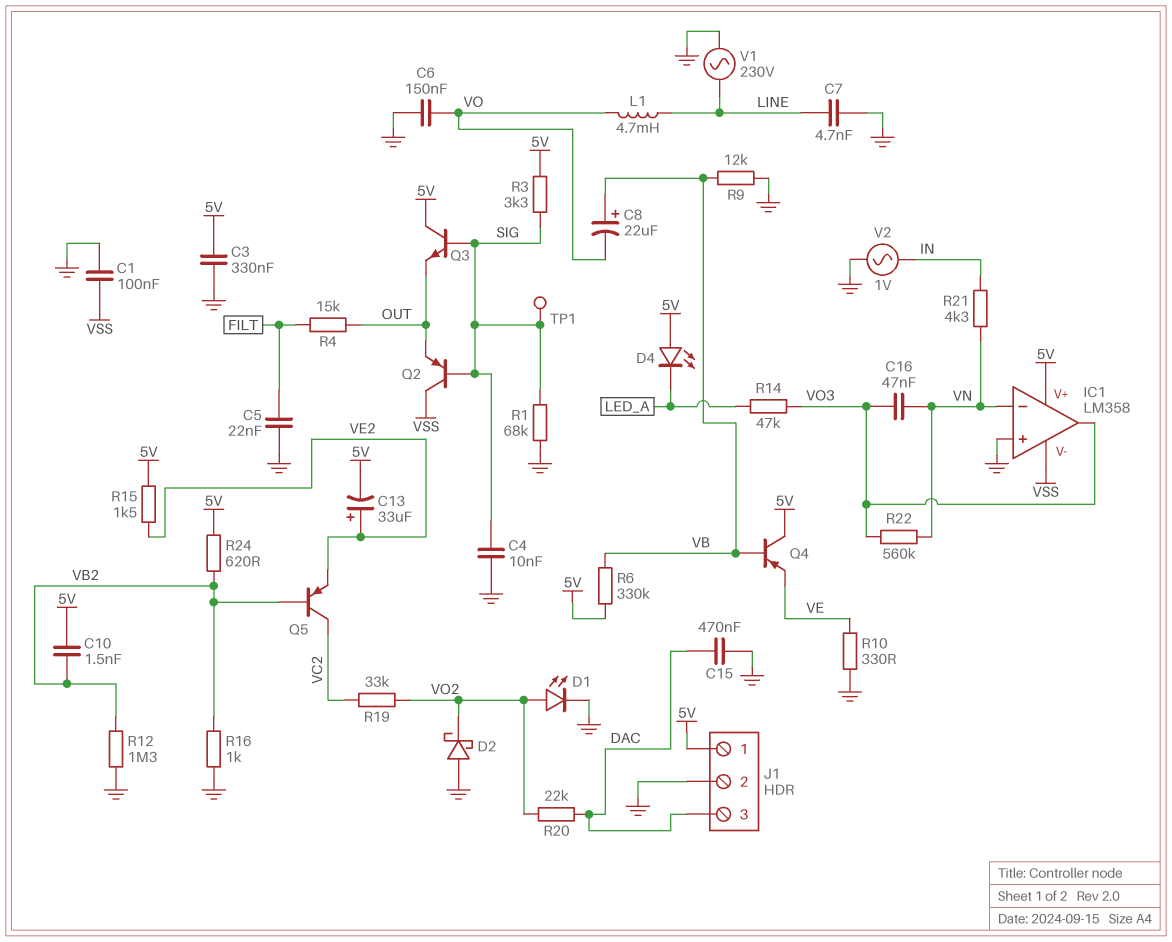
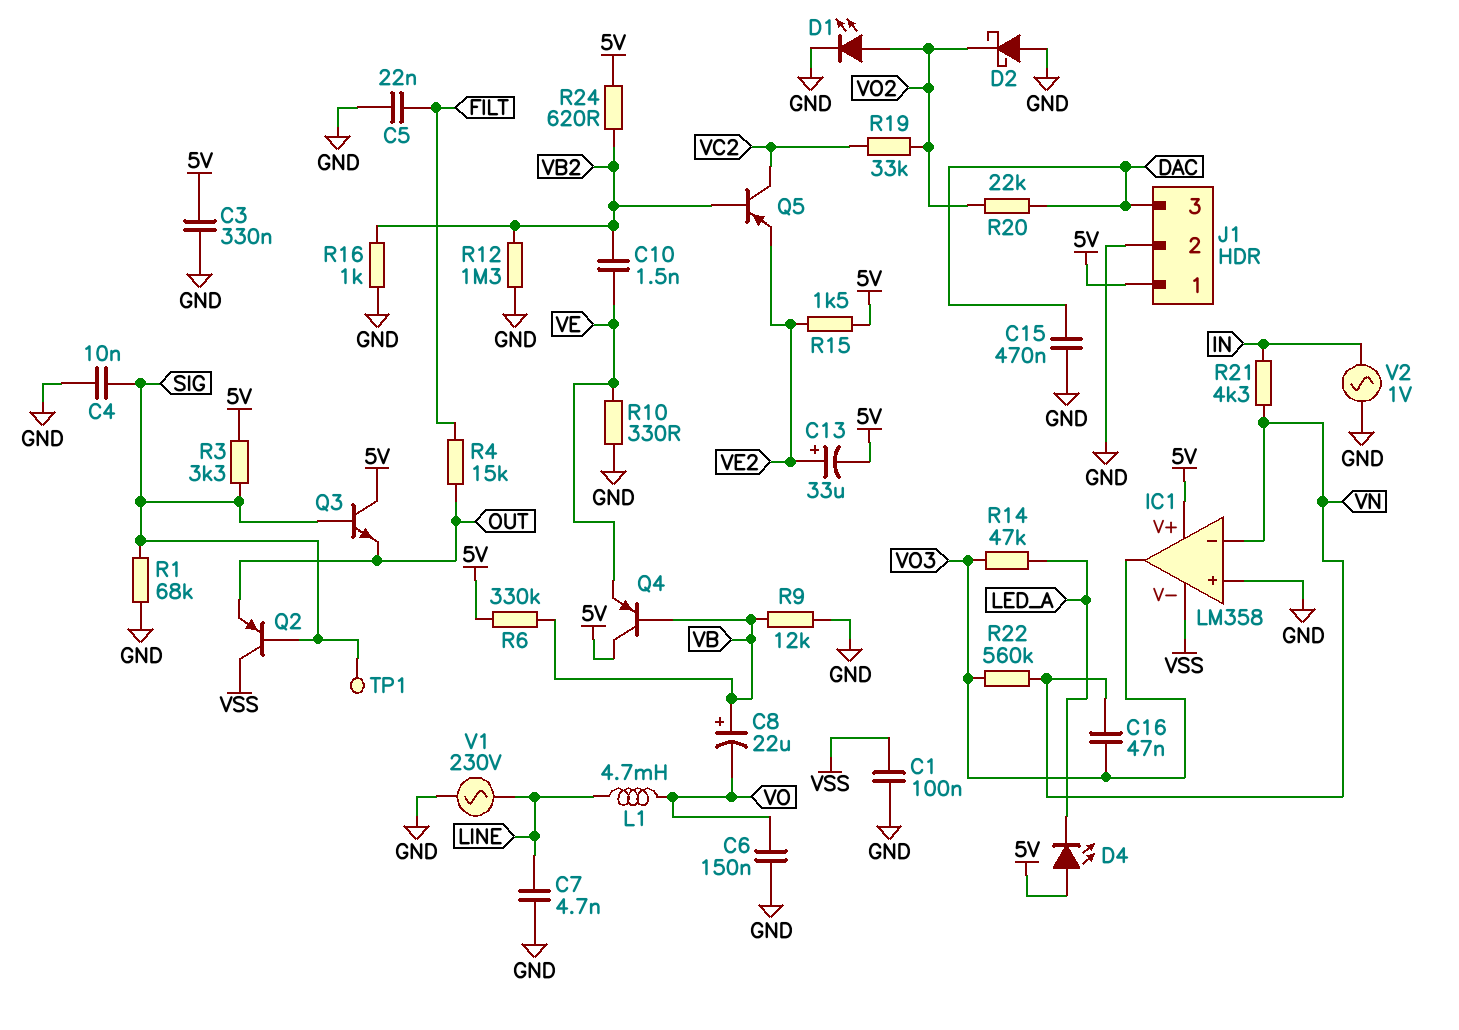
C10: 1.5nF (5V, VB2) -> 1.5nF (VB2, VE)

